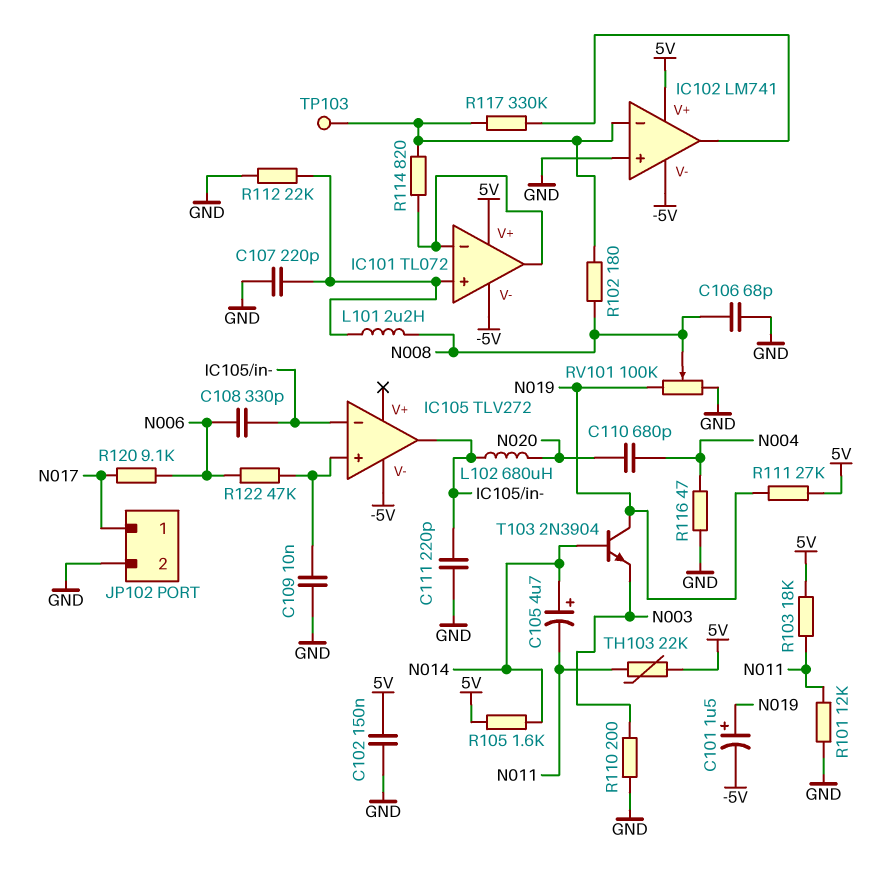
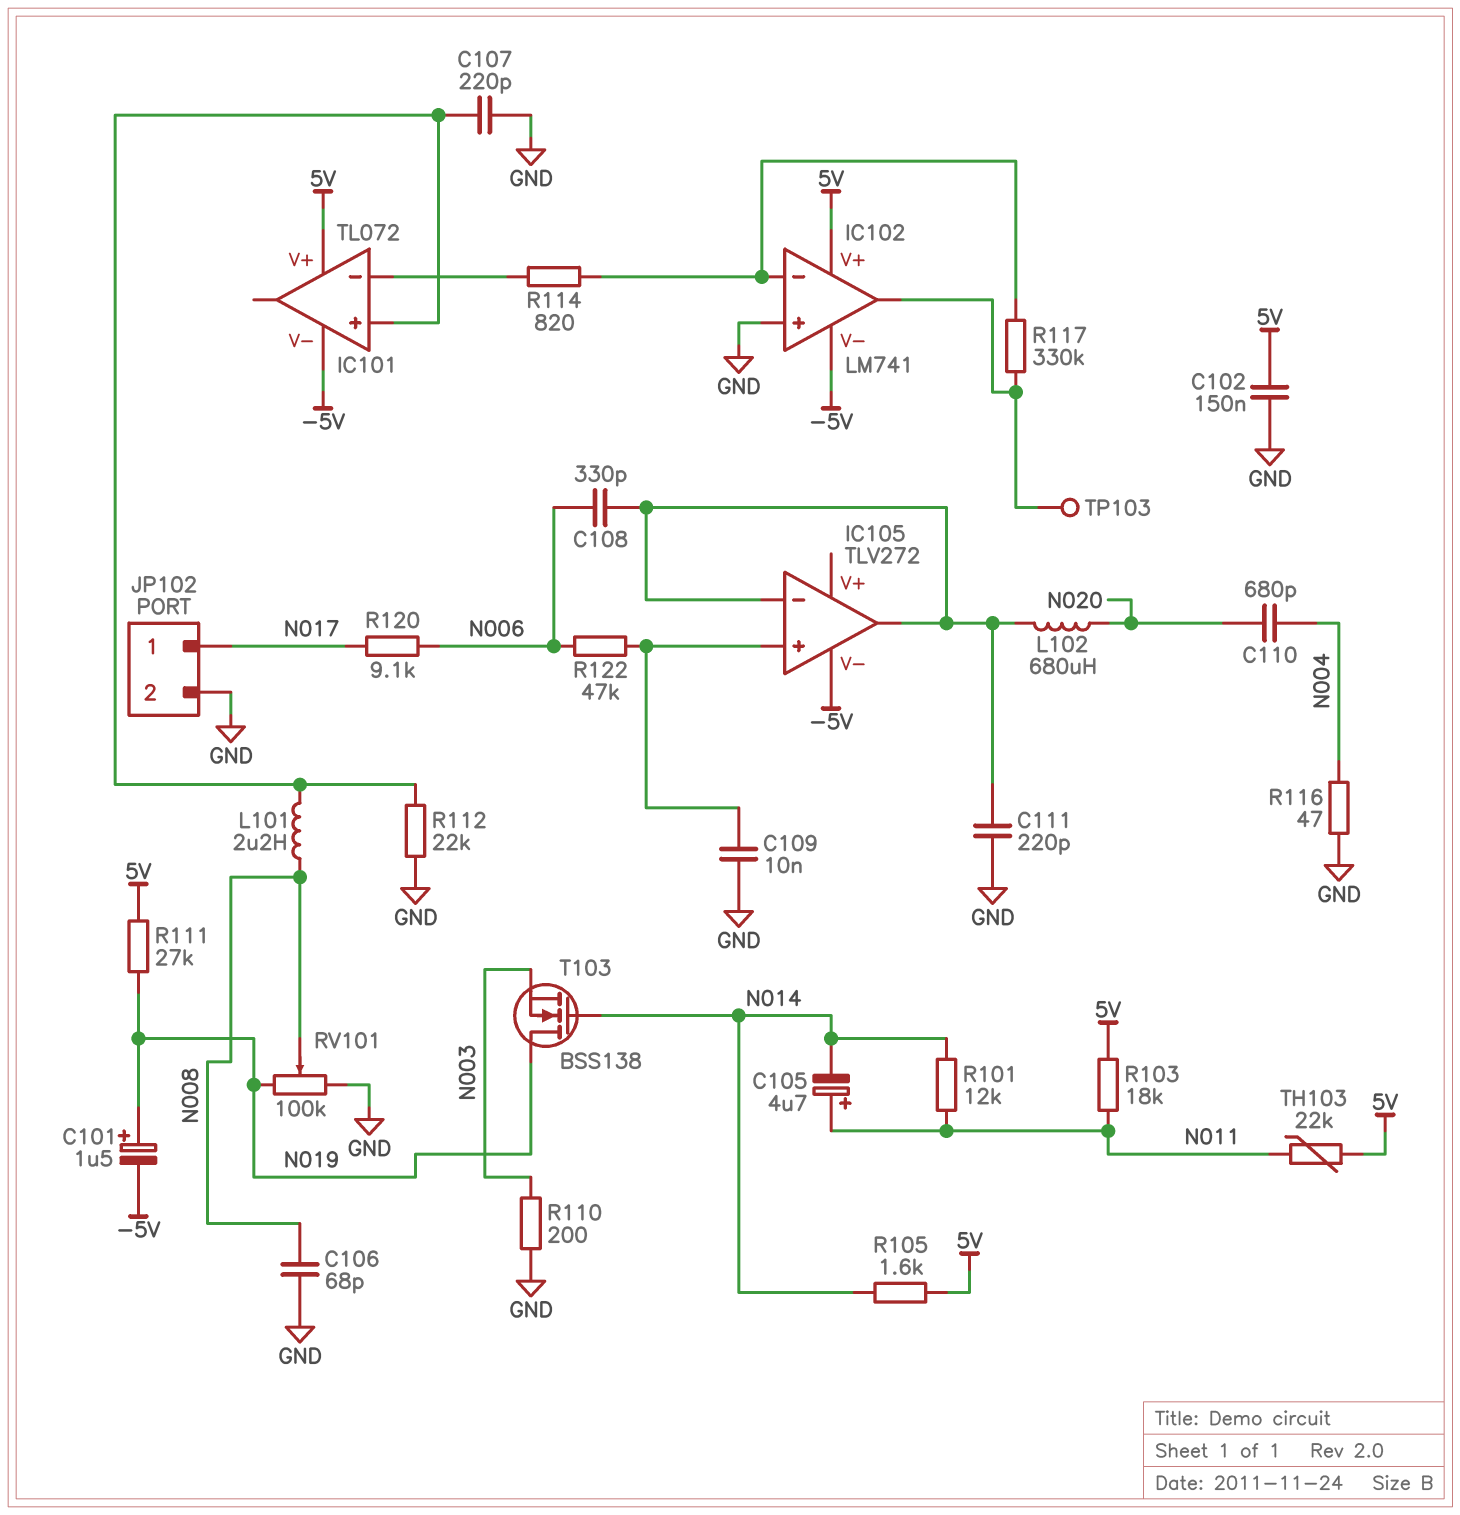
C105: 4.7uF (plus N014, minus N011) -> 4.7uF (plus N011, minus N014)
IC101 pin out: IC101/in- -> none
R101: 12k (GND, N011) -> 12k (N011, N014)
R102: 180 (IC102/in-, N008) -> none
T103: NPN 2N3904 (B N014, C N019, E N003) -> NMOS BSS138 (G N014, D N019, S N003)
TP103: test point (IC102/in-) -> test point (IC102/out)

